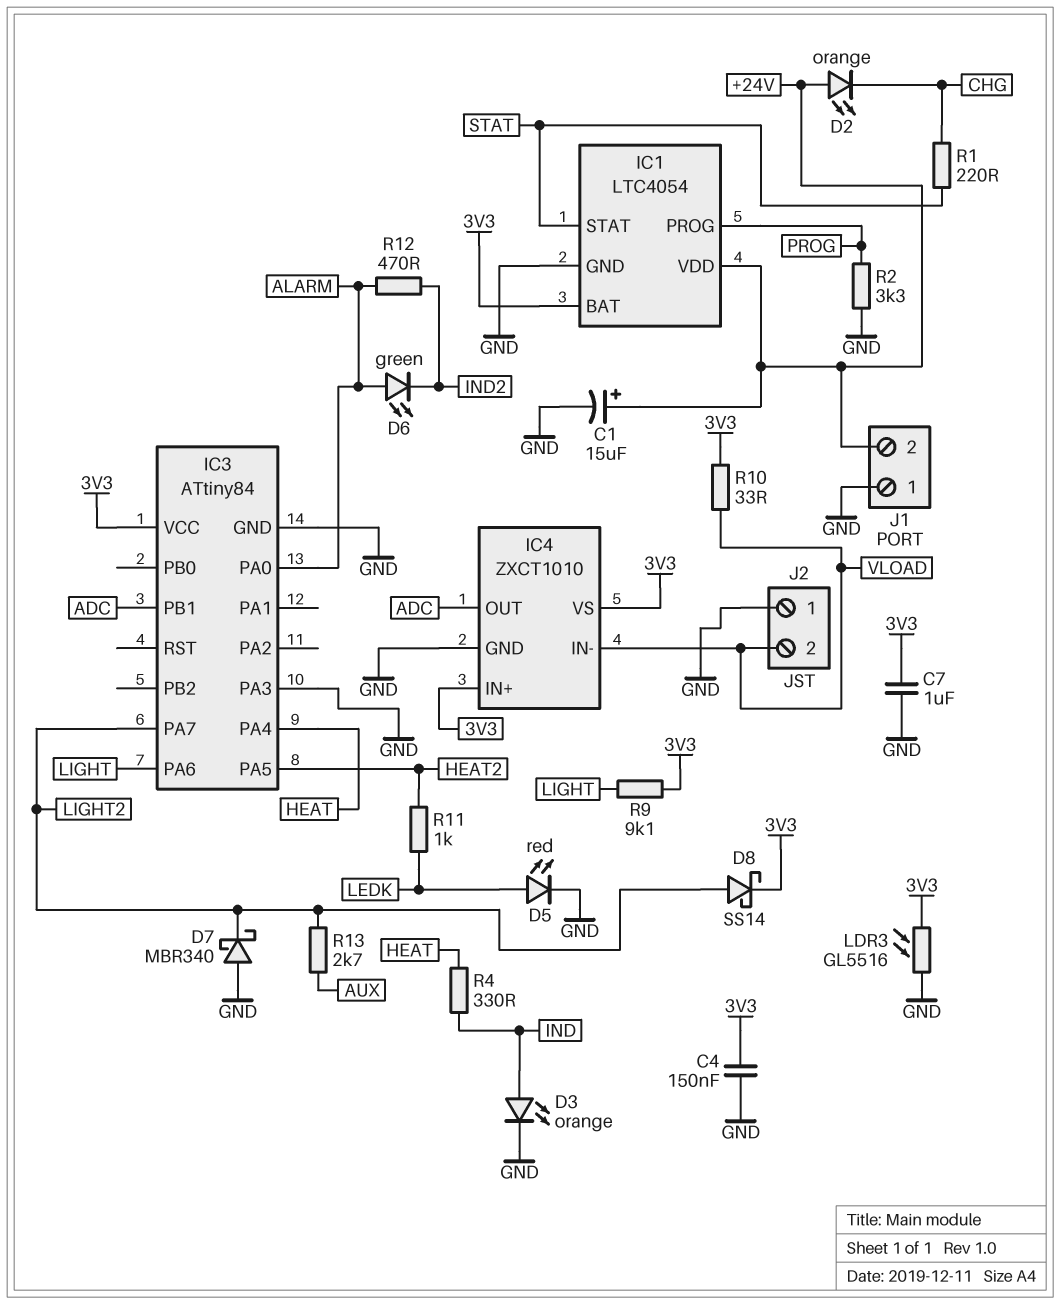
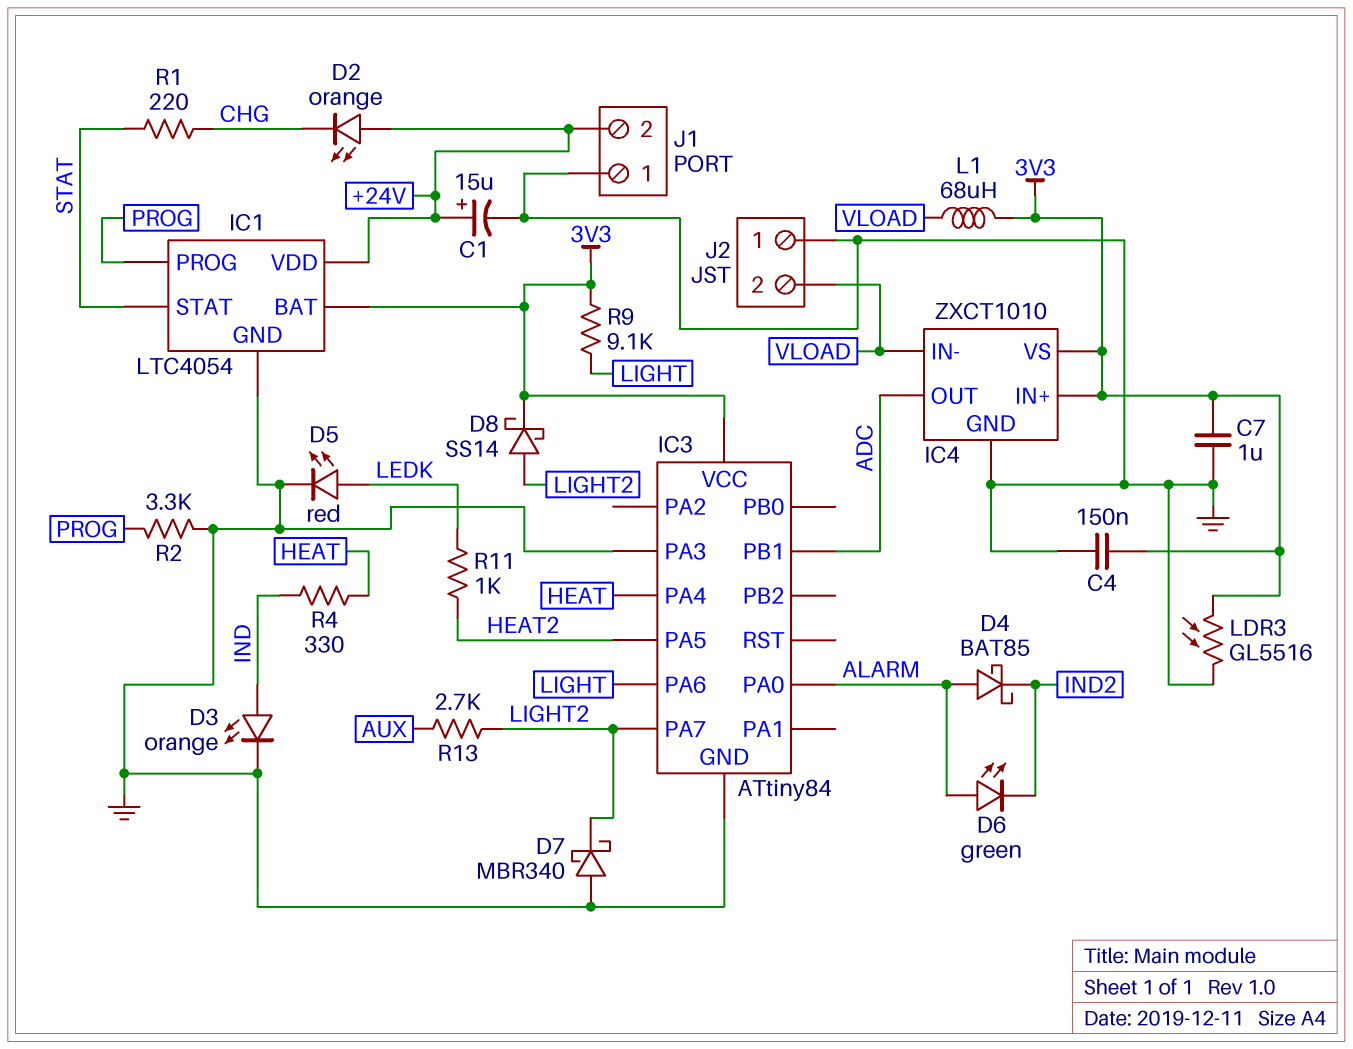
D4: none -> schottky BAT85 (A ALARM, K IND2)
L1: none -> 68uH (3V3, VLOAD)
R10: 33 (3V3, VLOAD) -> none
R12: 470 (ALARM, IND2) -> none

